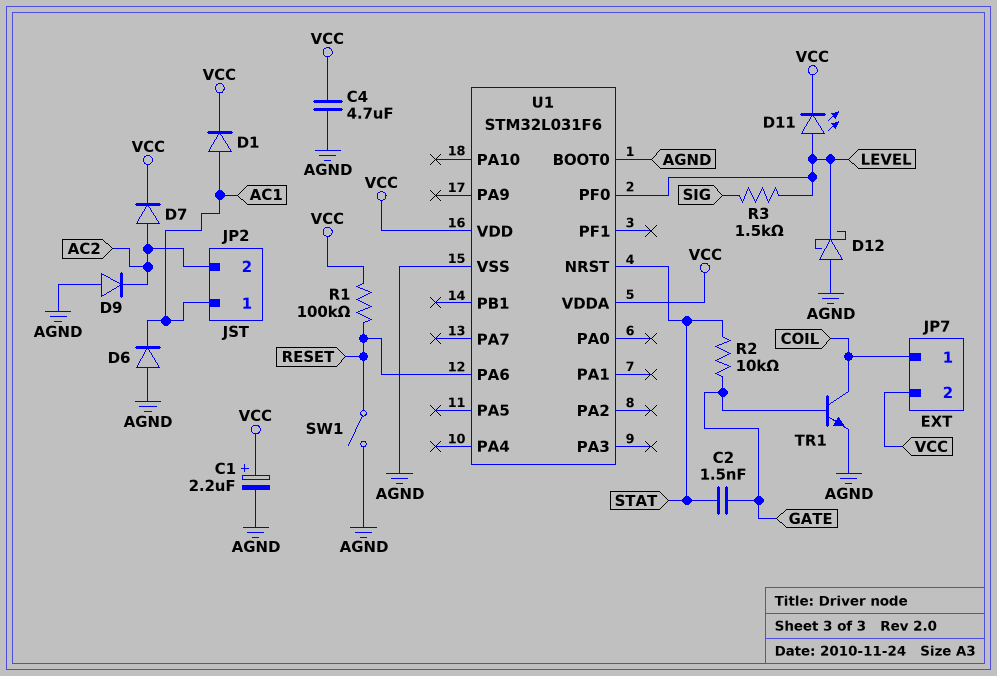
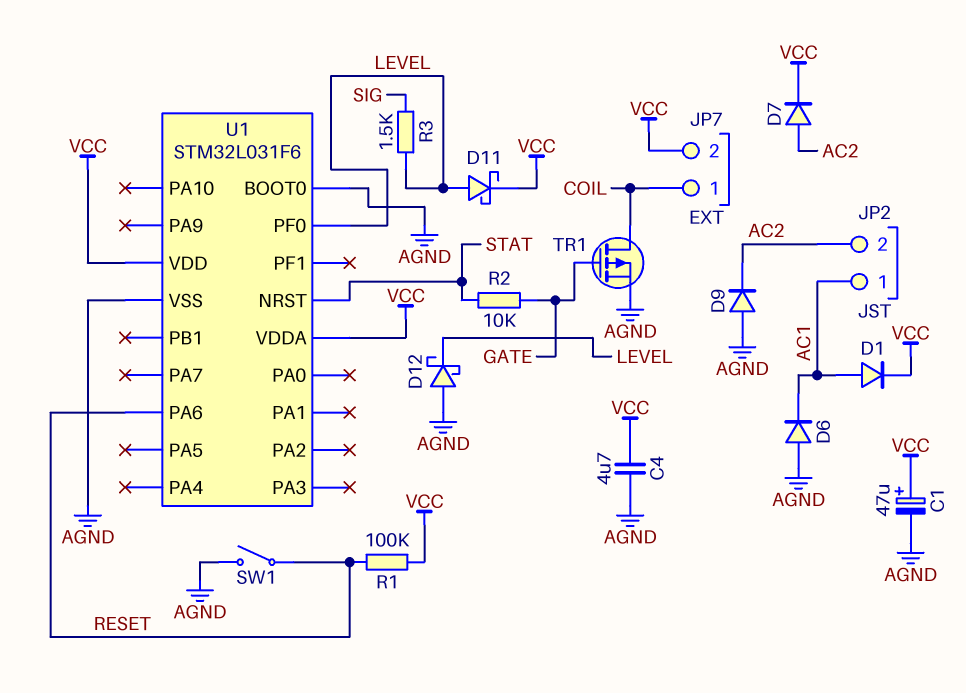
C1: 2.2uF (plus VCC, minus AGND) -> 47uF (plus VCC, minus AGND)
C2: 1.5nF (GATE, STAT) -> none
D11: LED (A LEVEL, K VCC) -> schottky (A LEVEL, K VCC)
TR1: NPN (B GATE, C COIL, E AGND) -> PMOS (G GATE, D COIL, S AGND)

